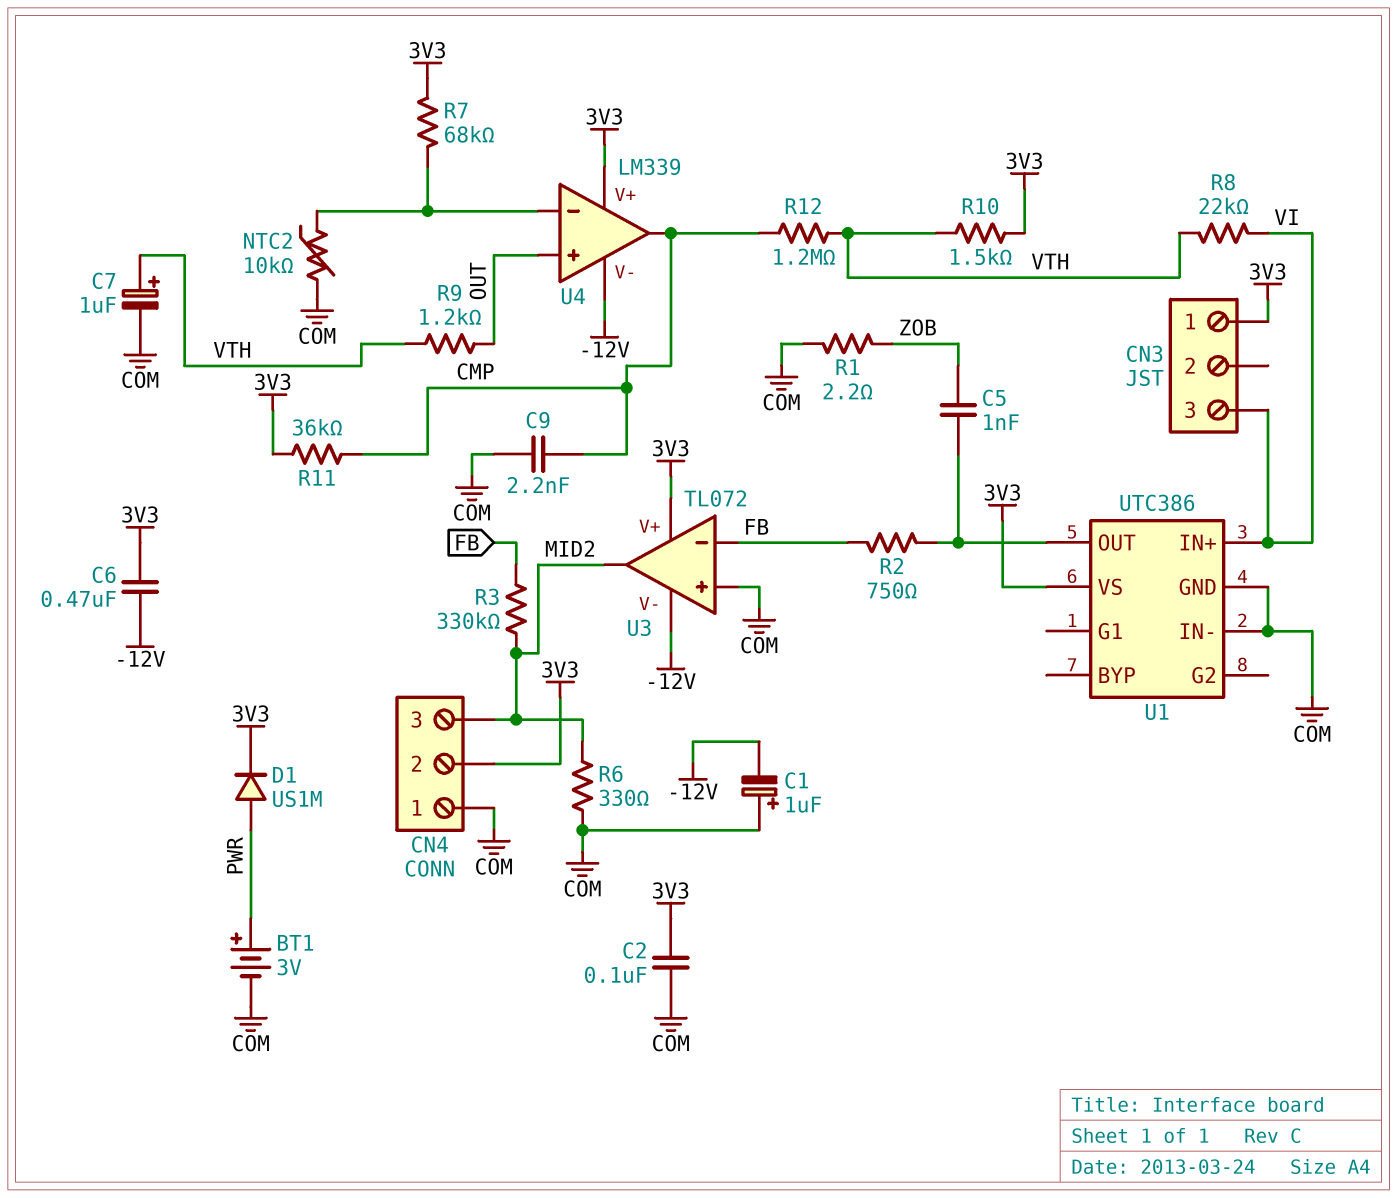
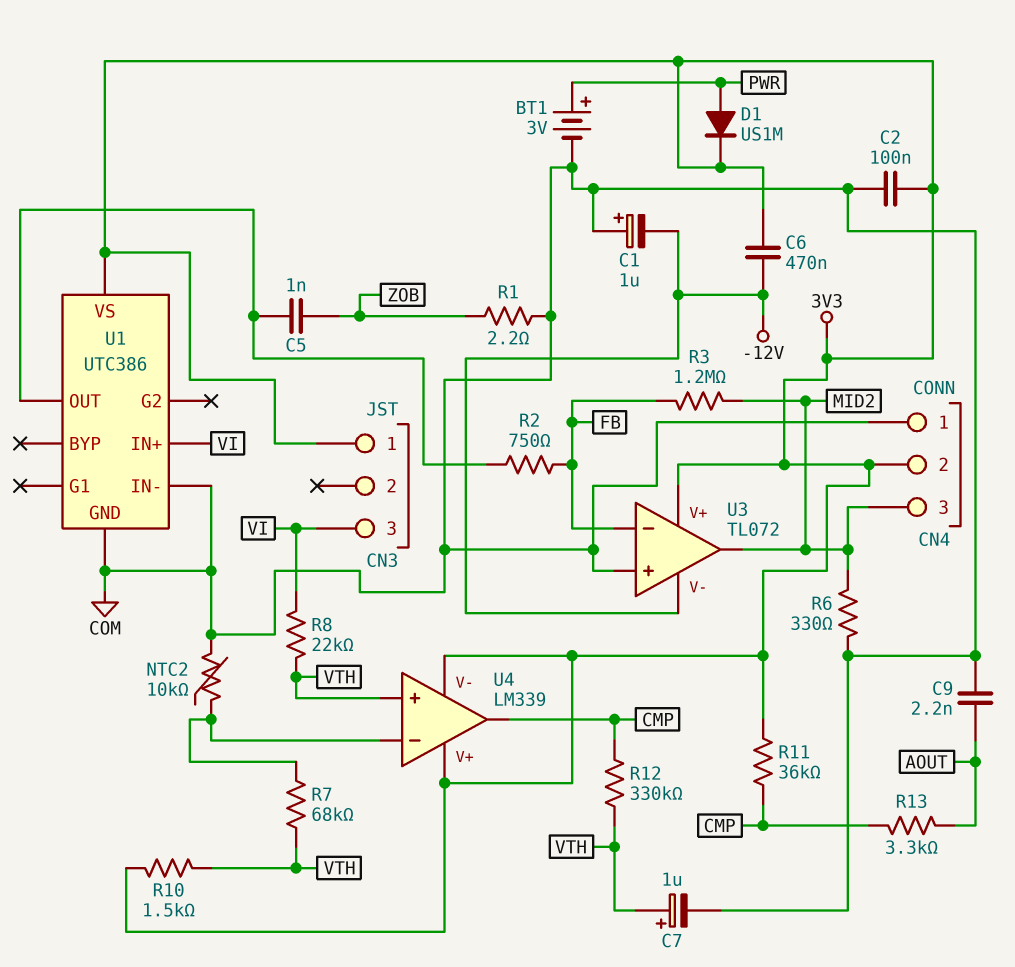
C9: 2.2nF (CMP, COM) -> 2.2nF (AOUT, COM)
R3: 330k (FB, MID2) -> 1.2M (FB, MID2)
R7: 68k (3V3, U4/in-) -> 68k (U4/in-, VTH)
R9: 1.2k (OUT, VTH) -> none
R12: 1.2M (CMP, VTH) -> 330k (CMP, VTH)
R13: none -> 3.3k (AOUT, CMP)
U4 pin V-: -12V -> 3V3
U4 pin in+: OUT -> VTH

